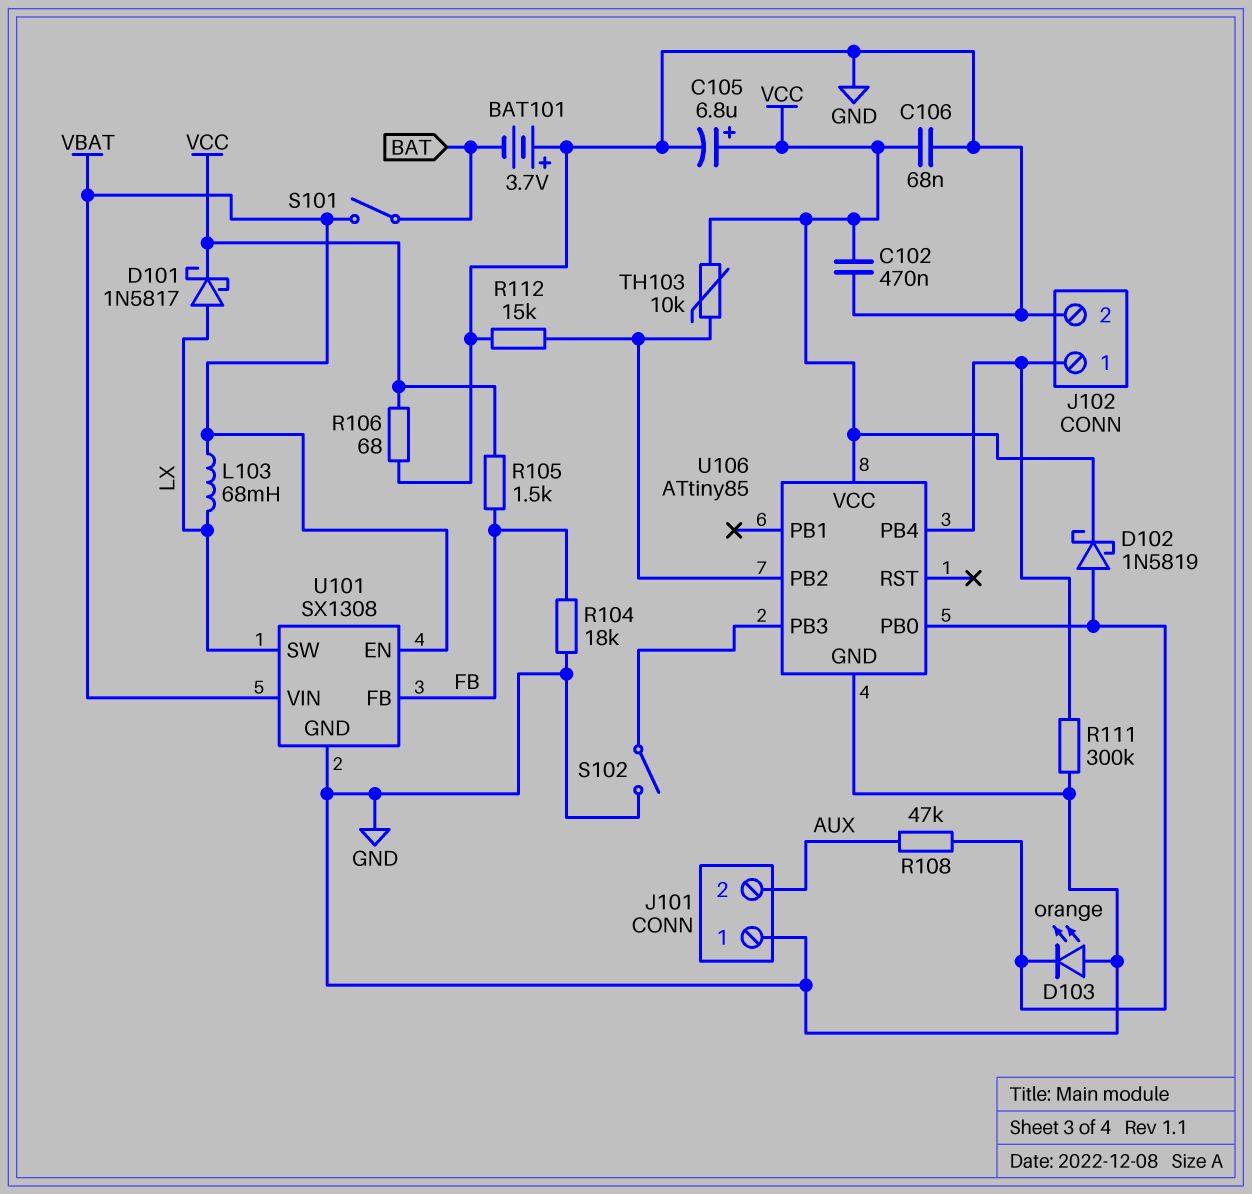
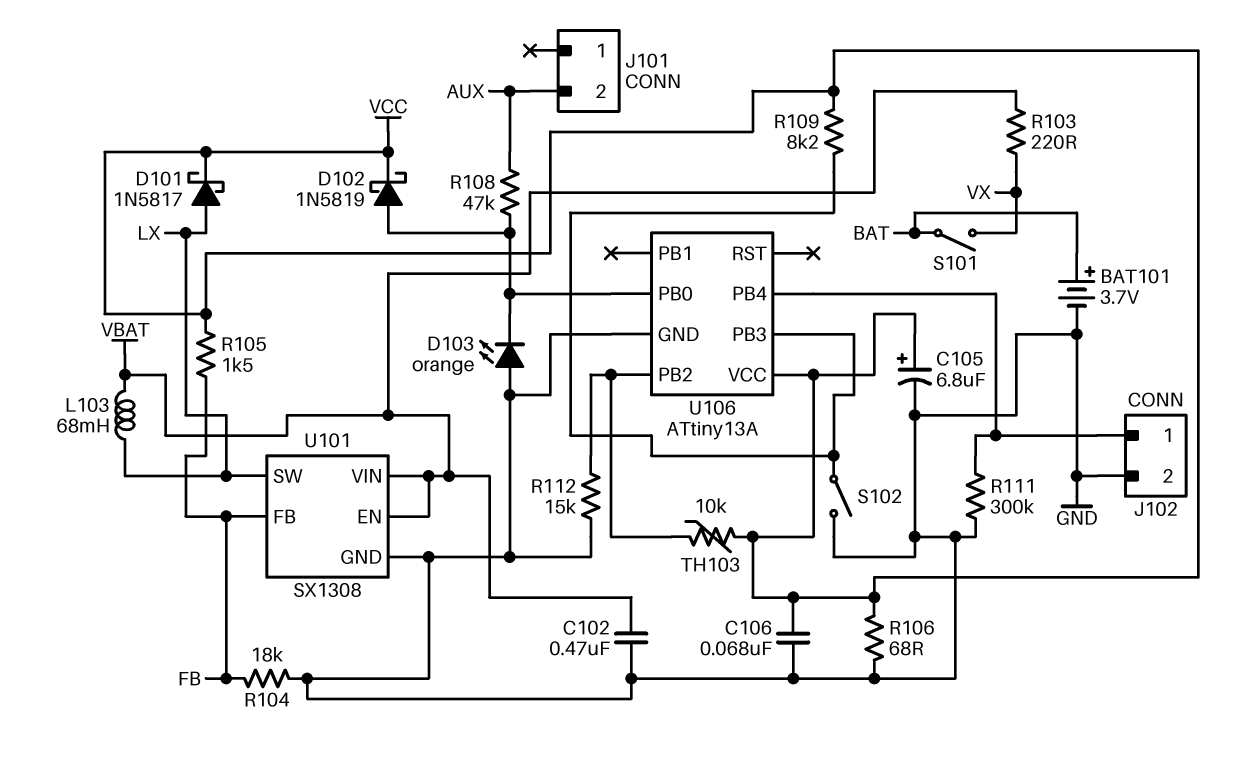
BAT101: 3.7V (plus GND, minus BAT) -> 3.7V (plus BAT, minus GND)
C102: 470nF (GND, VCC) -> 470nF (GND, VBAT)
J101 pin 1: GND -> none
R103: none -> 220 (VBAT, VX)
R109: none -> 8.2k (U106/PB3, VCC)
S101: switch (BAT, VBAT) -> switch (BAT, VX)
U106: ATtiny85 -> ATtiny13A

